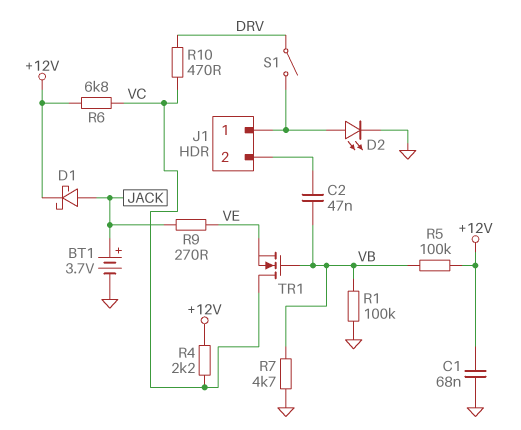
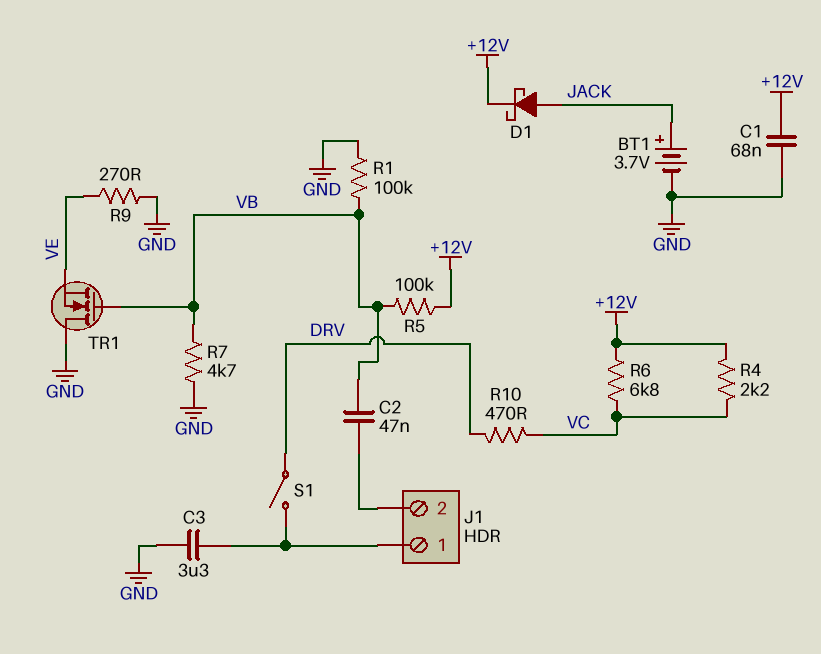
C3: none -> 3.3uF (GND, J1/1)
D2: LED (A J1/1, K GND) -> none
R9: 270 (JACK, VE) -> 270 (GND, VE)
TR1: NMOS (G VB, D VC, S VE) -> NMOS (G VB, D GND, S VE)

